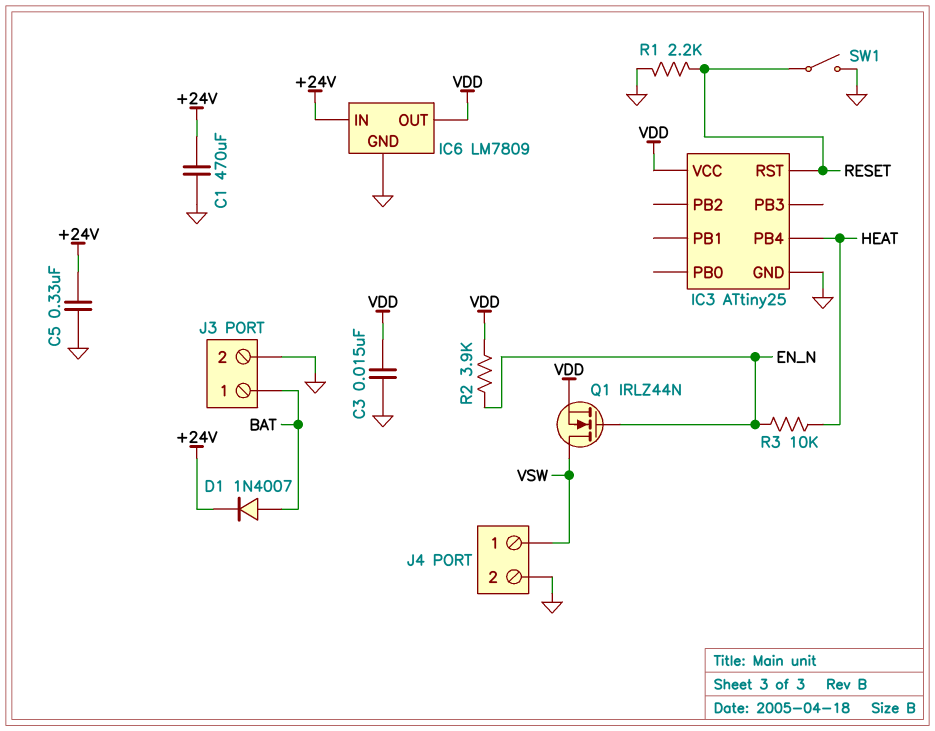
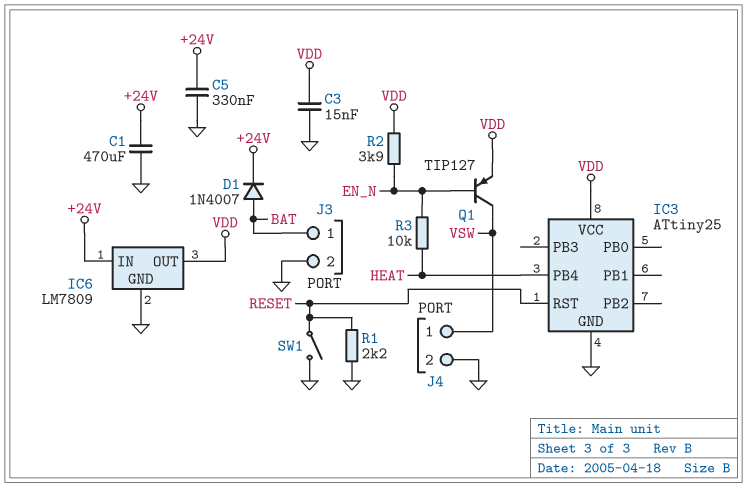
Q1: NMOS IRLZ44N (G EN_N, D VSW, S VDD) -> PNP TIP127 (B EN_N, C VSW, E VDD)

